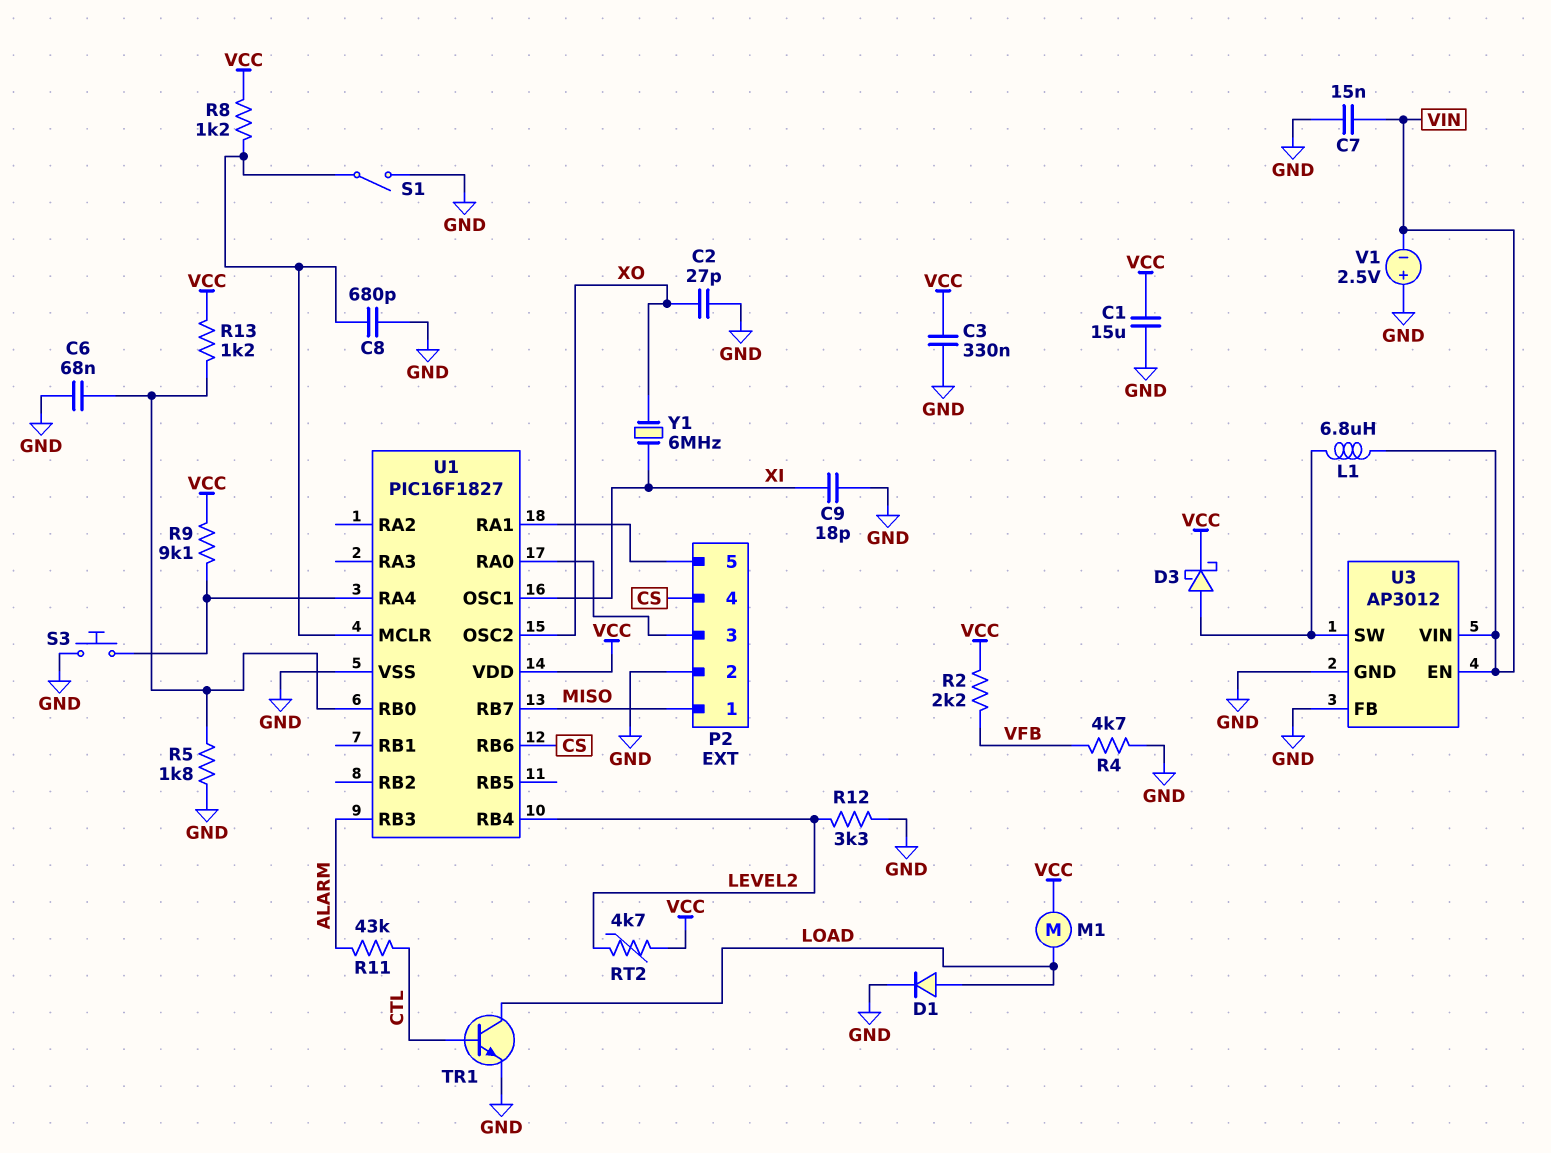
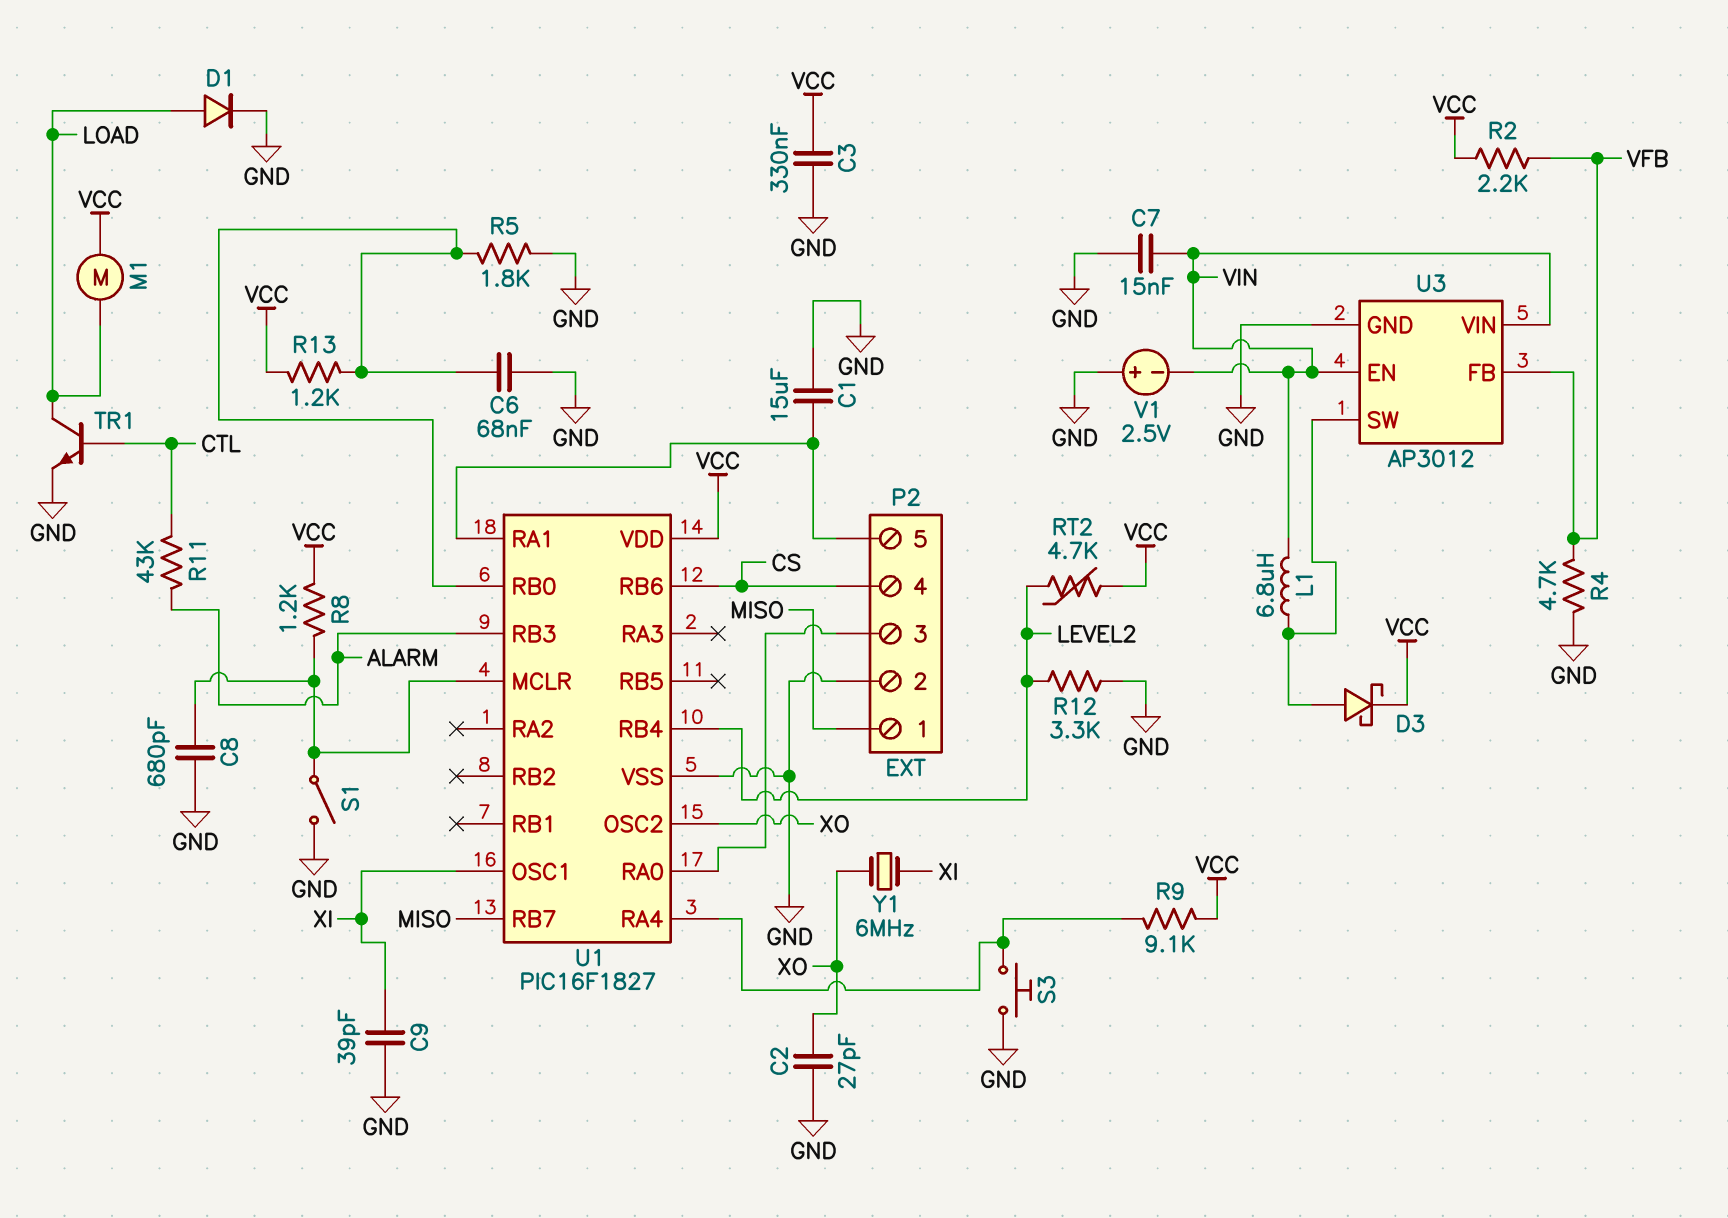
C1: 15uF (GND, VCC) -> 15uF (GND, P2/5)
C9: 18pF (GND, XI) -> 39pF (GND, XI)
U3 pin FB: GND -> VFB

